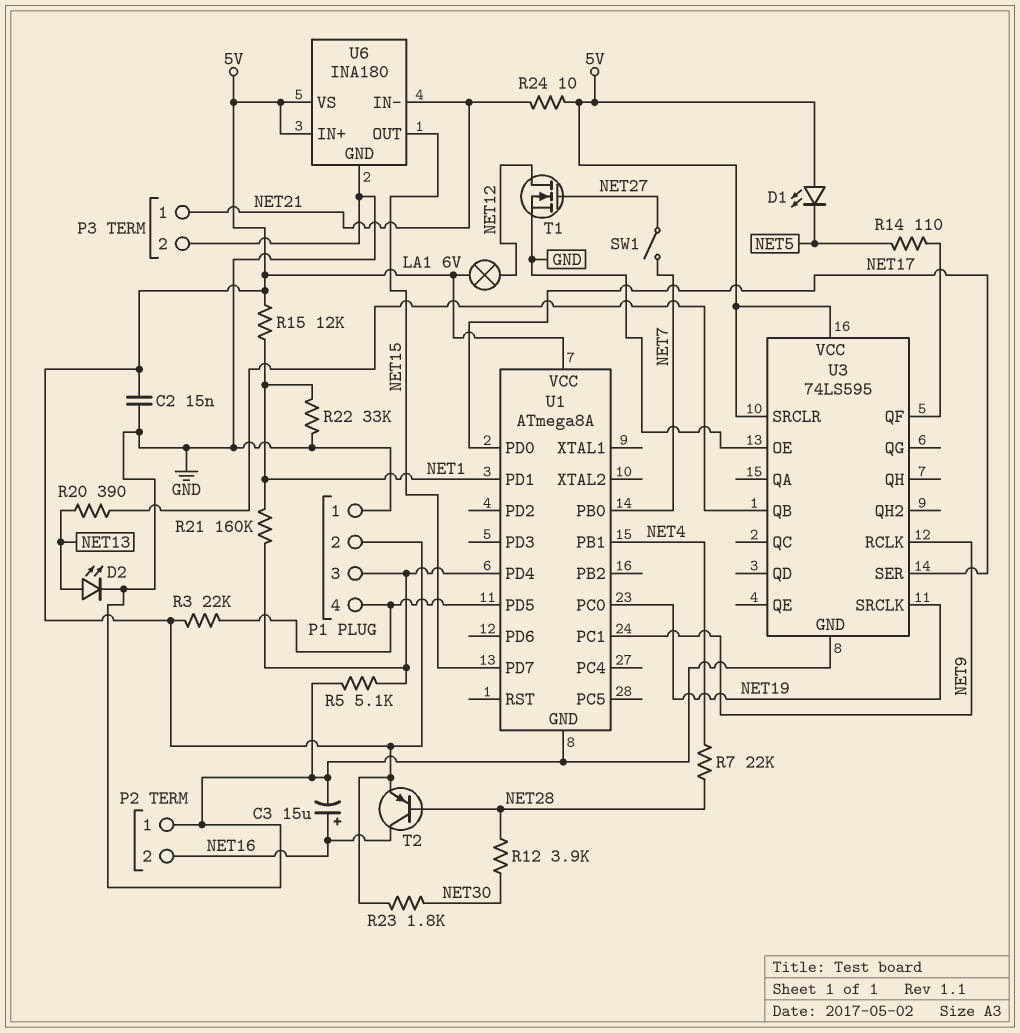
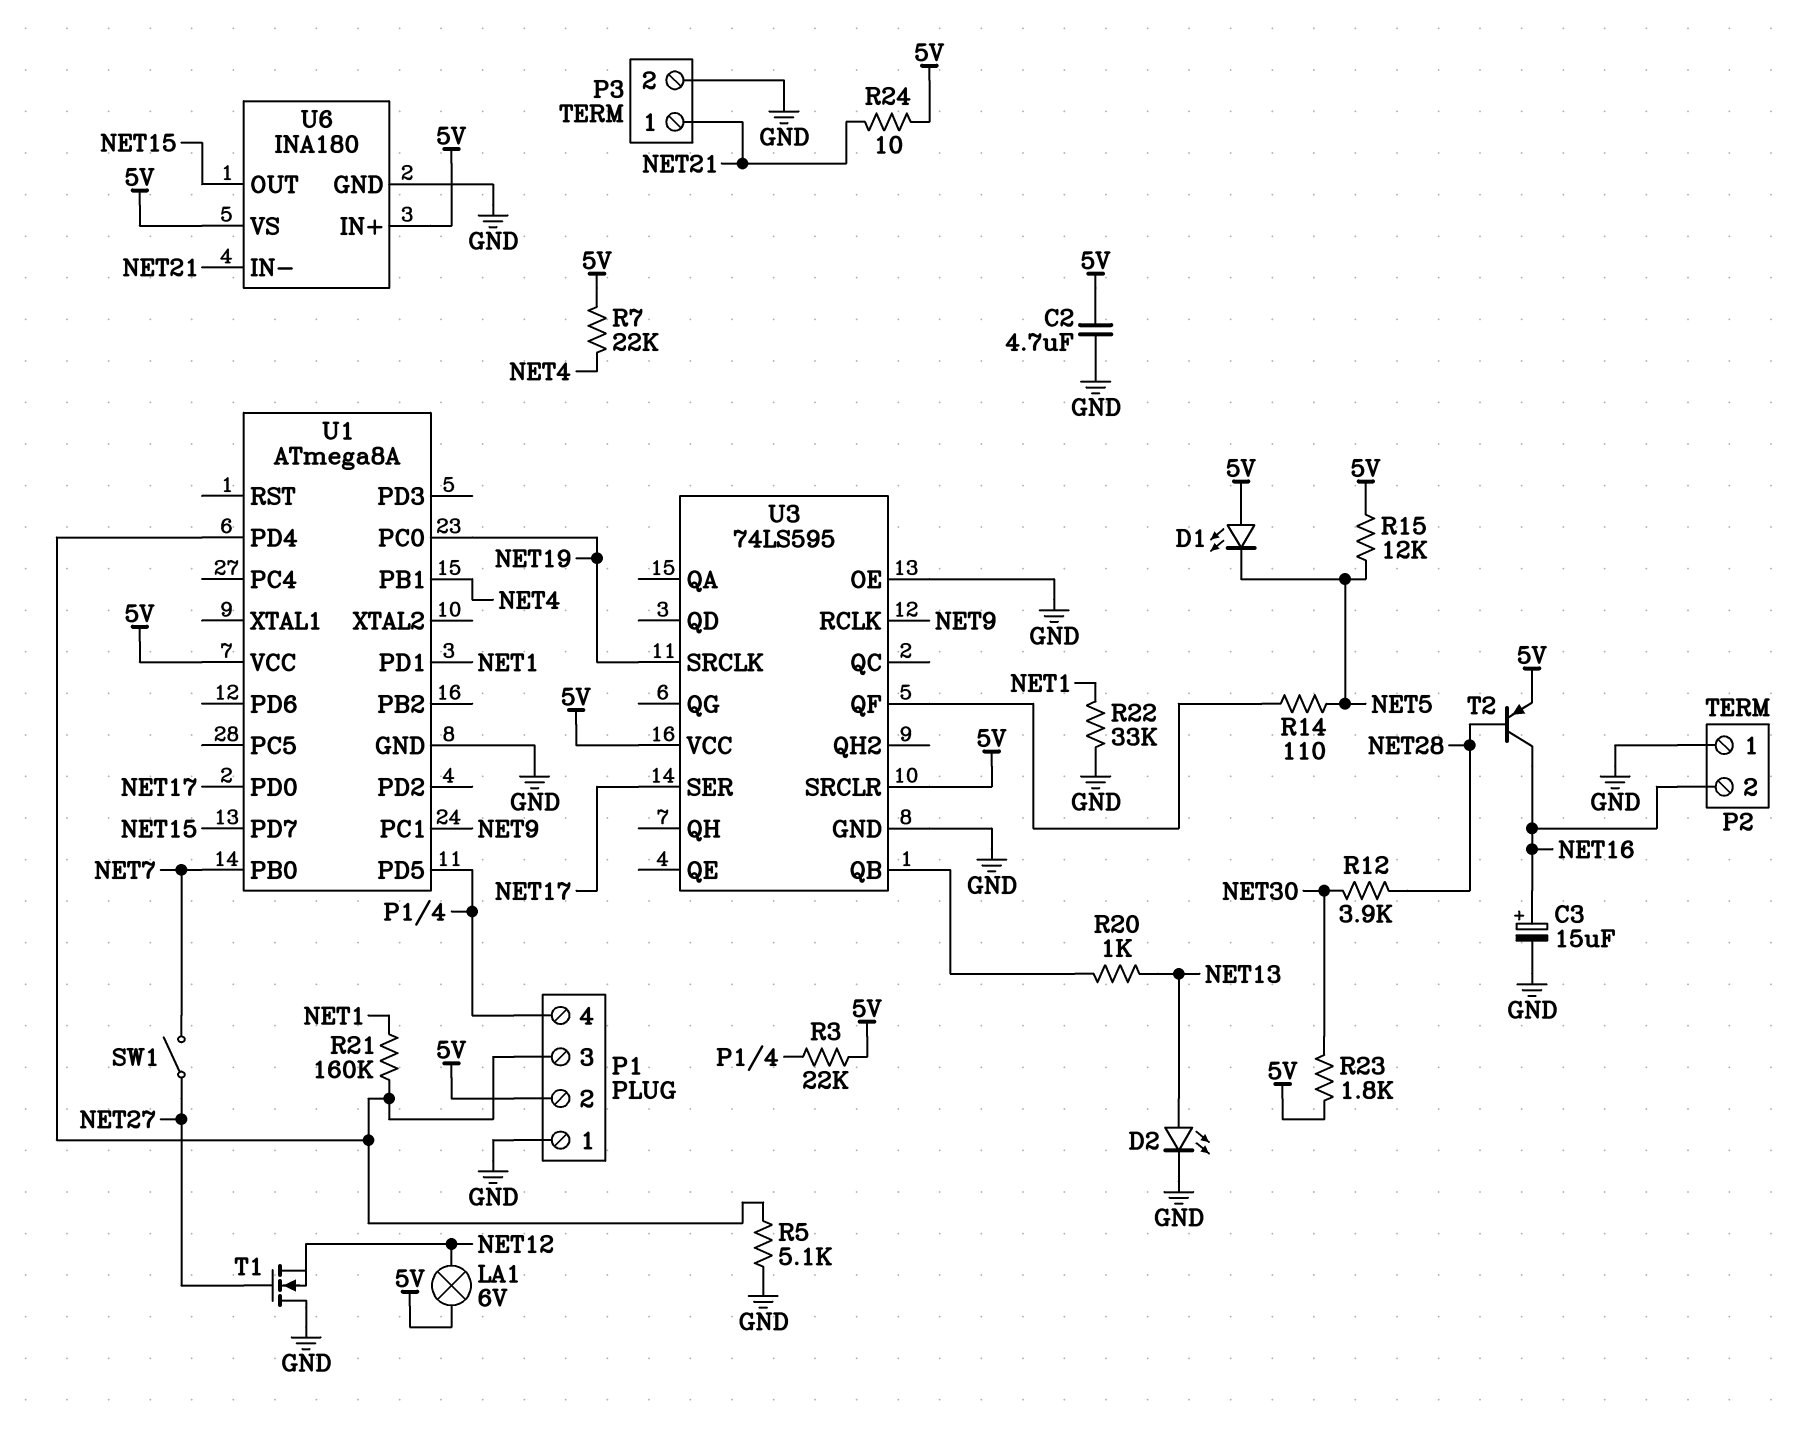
C2: 15nF (5V, GND) -> 4.7uF (5V, GND)
R7: 22k (NET4, NET28) -> 22k (5V, NET4)
R15: 12k (5V, NET1) -> 12k (5V, NET5)
R20: 390 (NET13, U3/QB) -> 1k (NET13, U3/QB)
T1: NMOS (G NET27, D NET12, S GND) -> NMOS (G NET27, D GND, S NET12)

